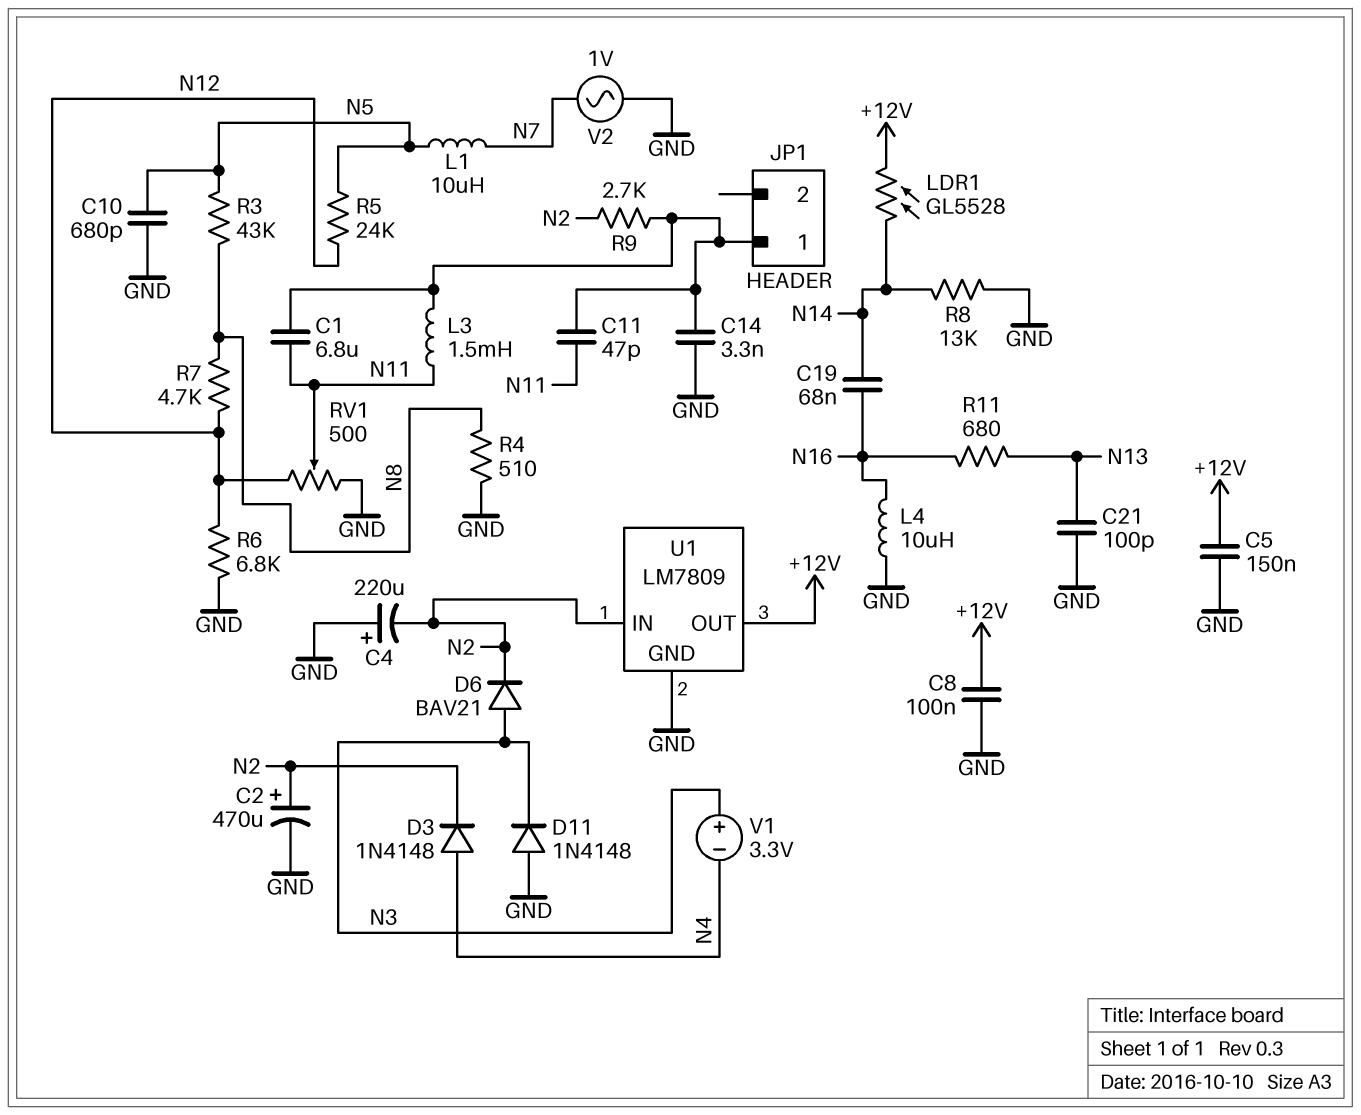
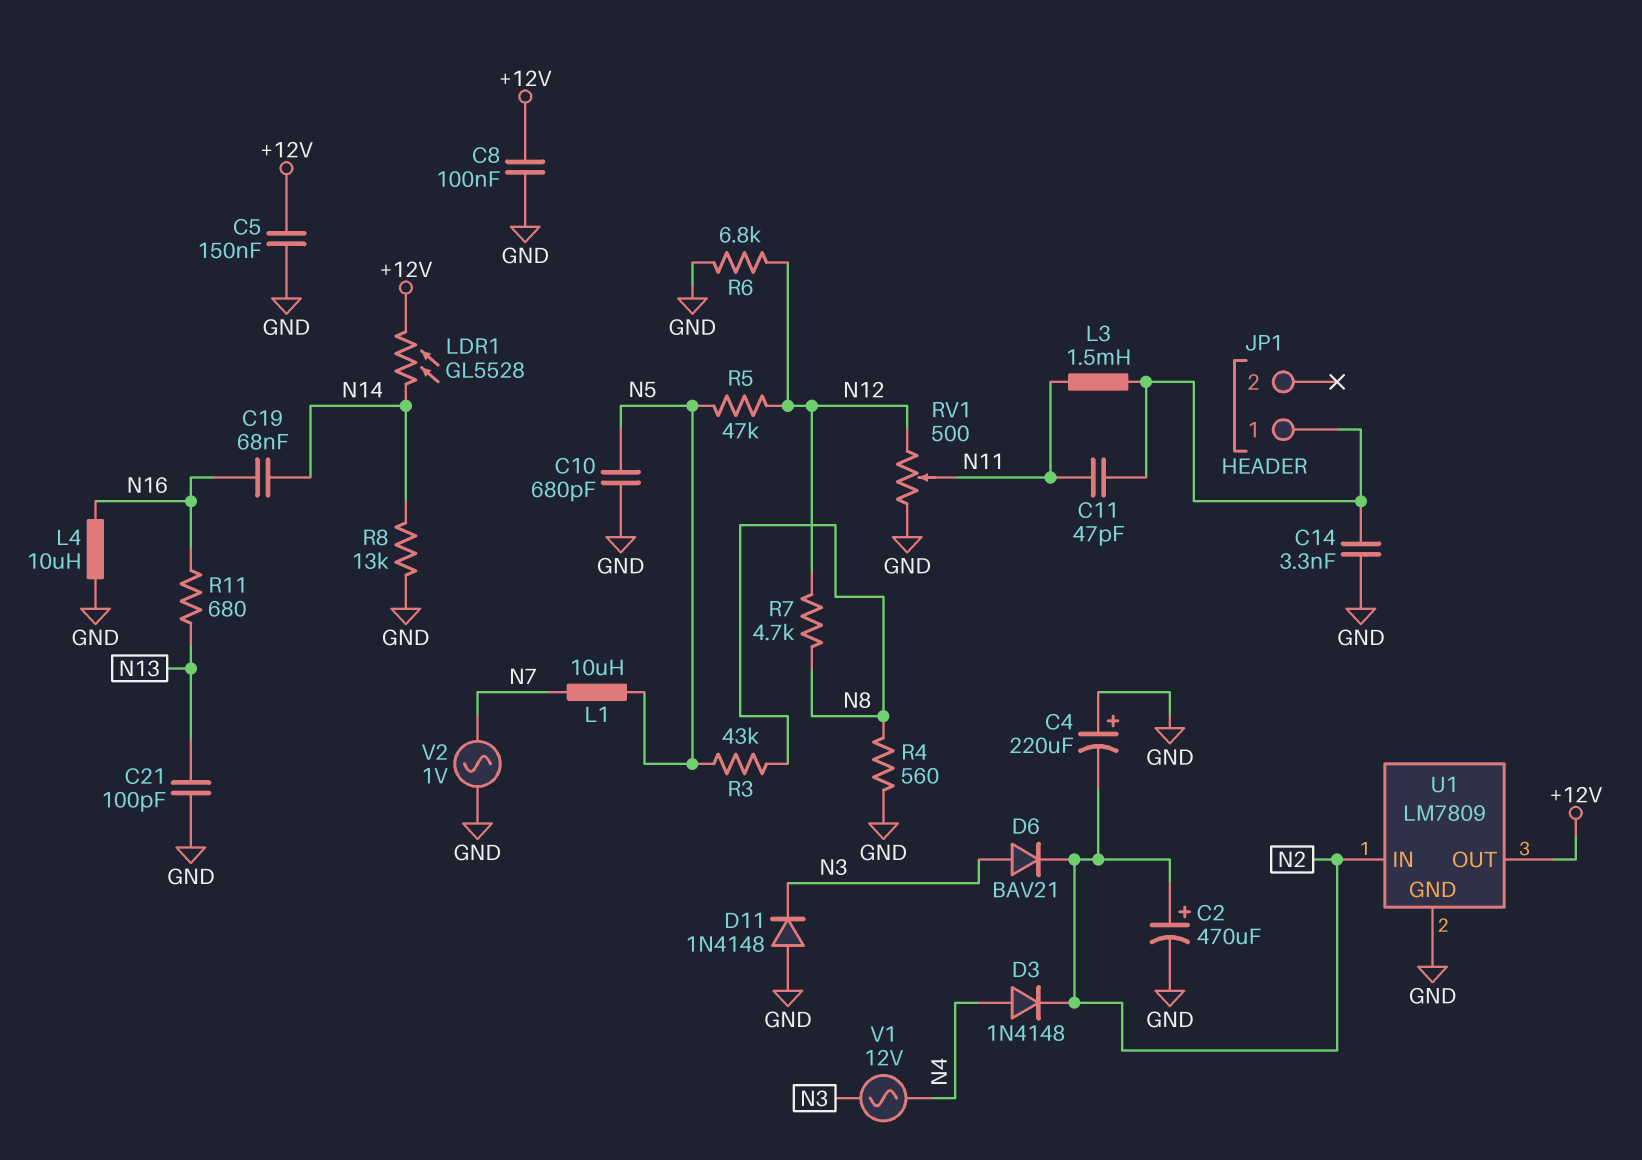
C1: 6.8uF (JP1/1, N11) -> none
R4: 510 (GND, N8) -> 560 (GND, N8)
R5: 24k (N5, N12) -> 47k (N5, N12)
R9: 2.7k (JP1/1, N2) -> none
V1: 3.3V (plus N3, minus N4) -> AC 12V (N3, N4)

